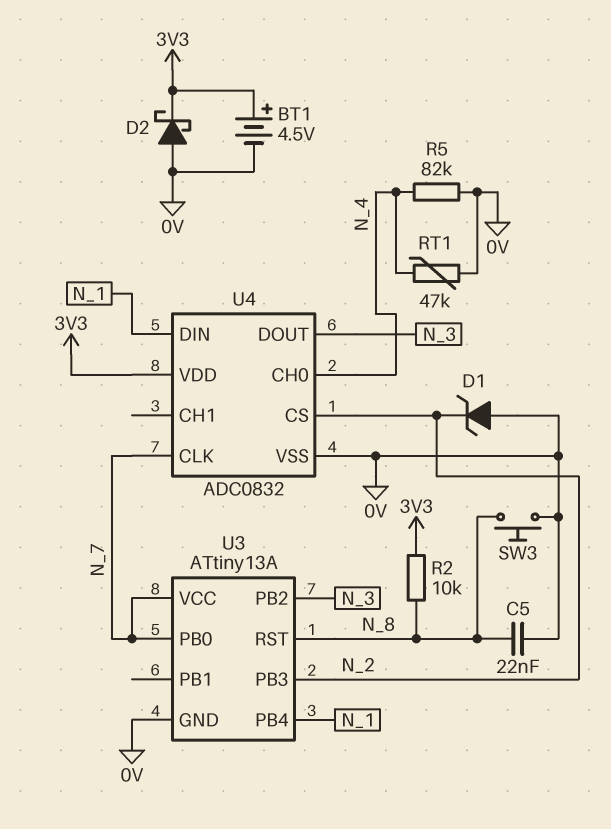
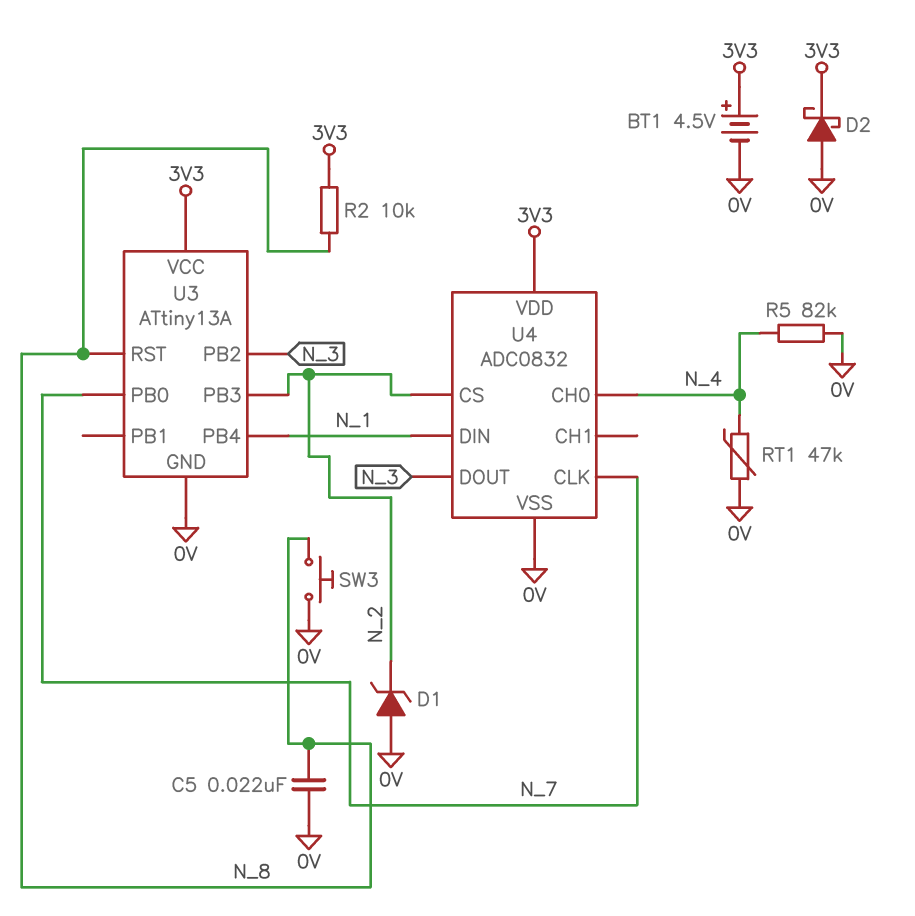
U3 pin VCC: N_7 -> 3V3

